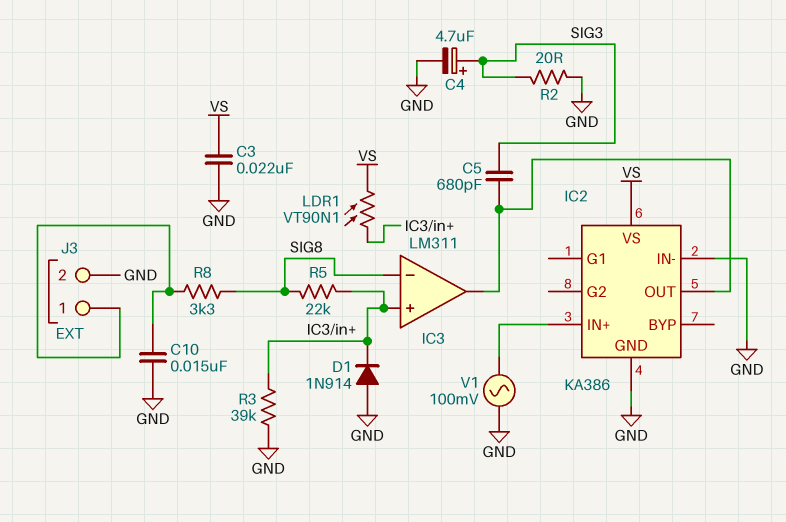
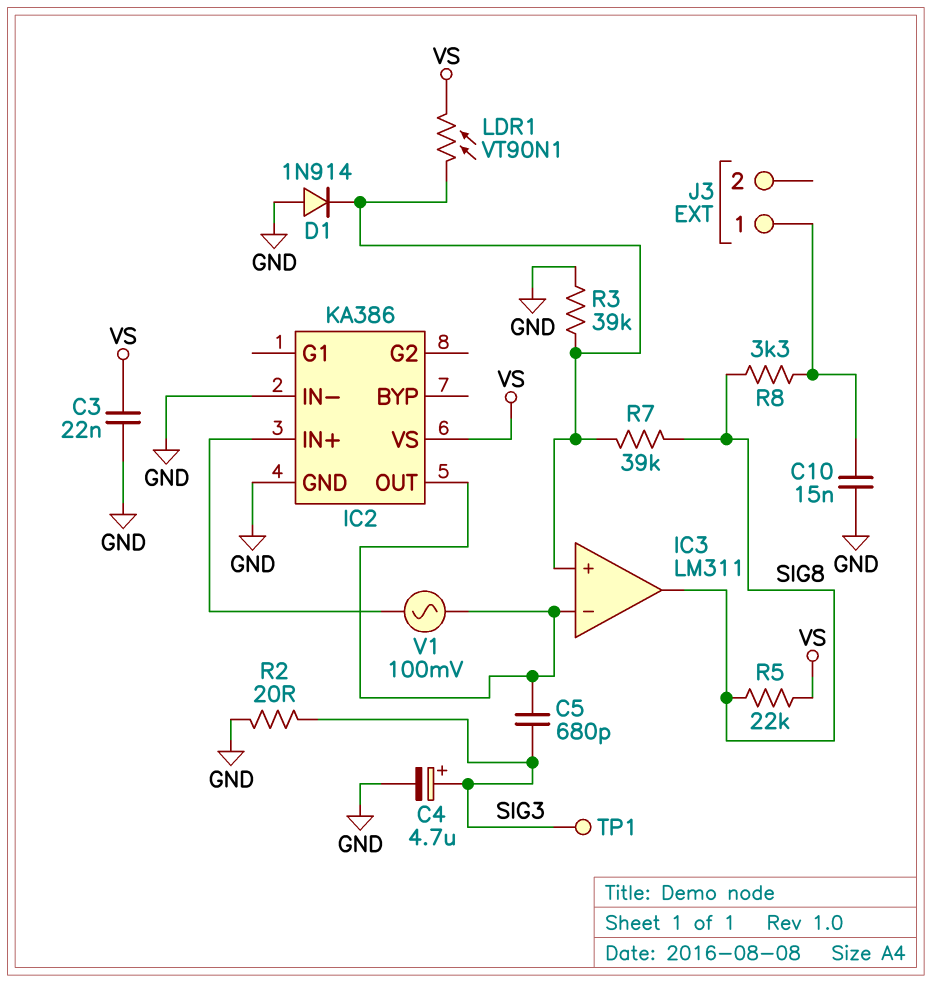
IC3 pin in-: SIG8 -> IC2/OUT
IC3 pin out: IC2/OUT -> SIG8
J3 pin 2: GND -> none
R5: 22k (IC3/in+, SIG8) -> 22k (SIG8, VS)
R7: none -> 39k (IC3/in+, SIG8)
TP1: none -> test point (SIG3)
V1: AC 100mV (GND, IC2/IN+) -> AC 100mV (IC2/IN+, IC2/OUT)

